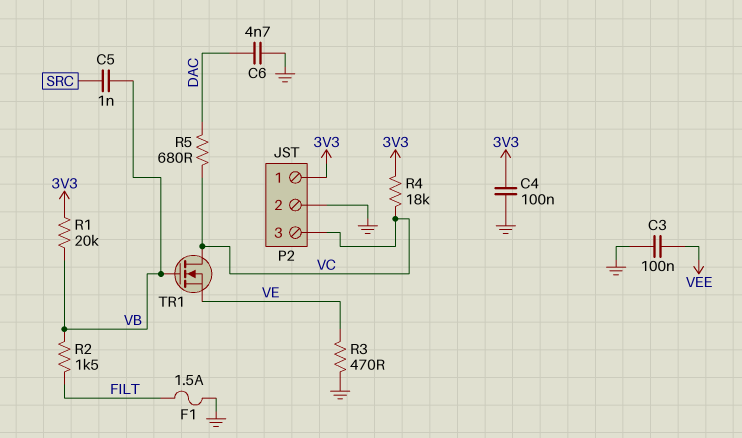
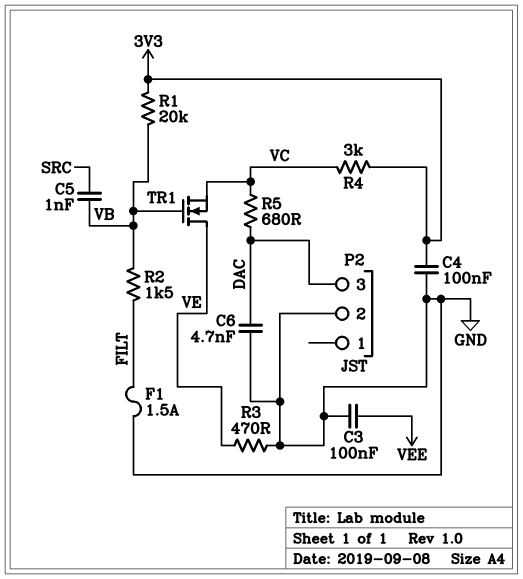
P2 pin 1: 3V3 -> none
P2 pin 3: VC -> DAC
R4: 18k (3V3, VC) -> 3k (3V3, VC)
TR1: NMOS (G VB, D VC, S VE) -> NMOS (G VB, D VE, S VC)

